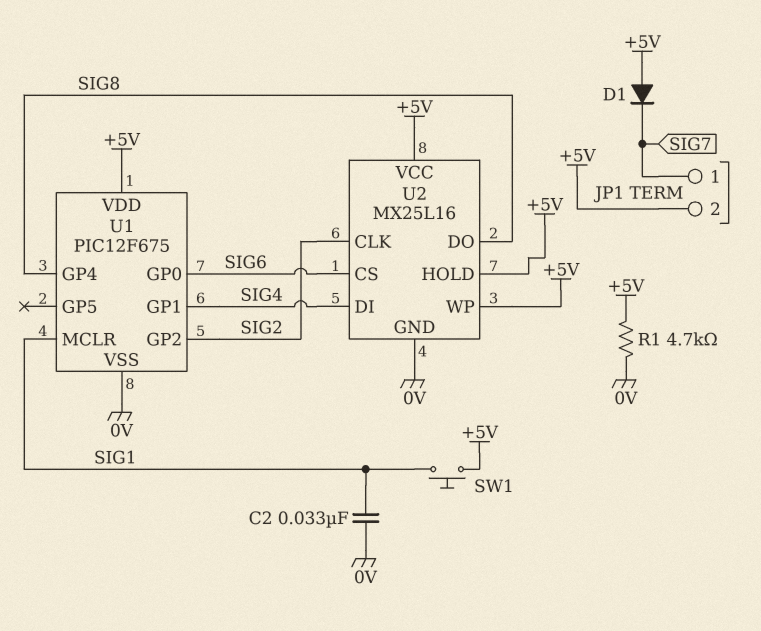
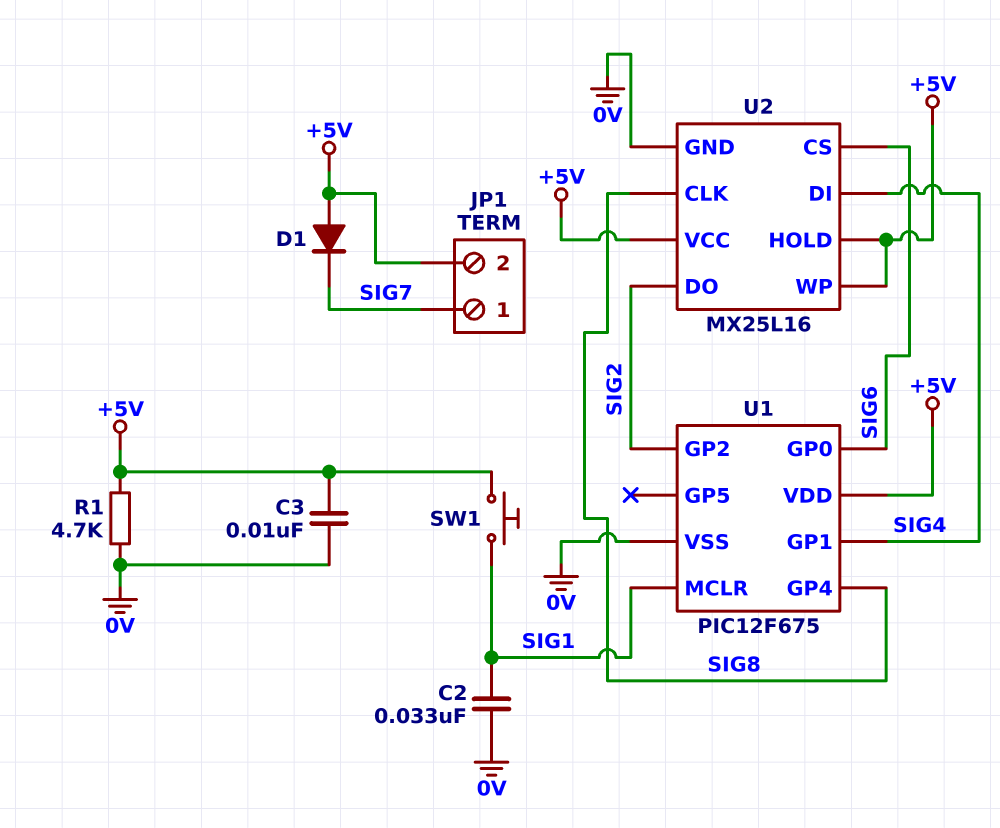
C3: none -> 10nF (+5V, 0V)
U2 pin CLK: SIG2 -> SIG8
U2 pin DO: SIG8 -> SIG2

